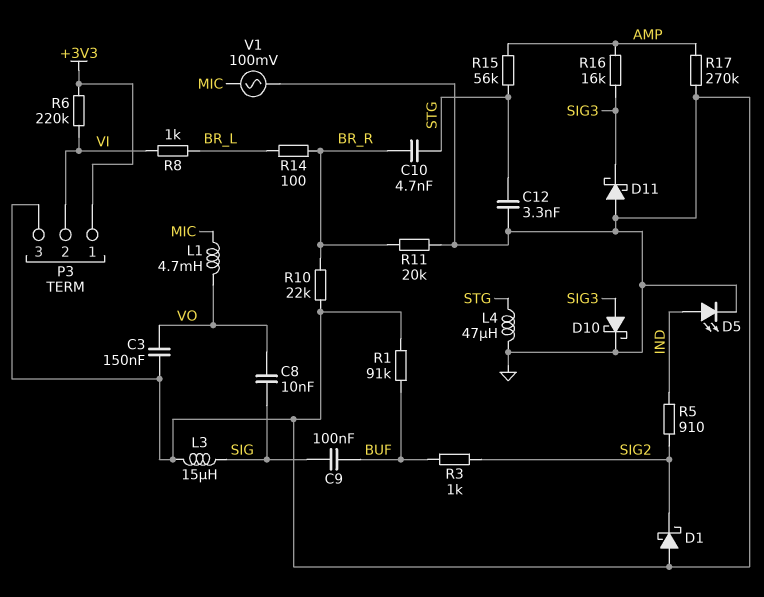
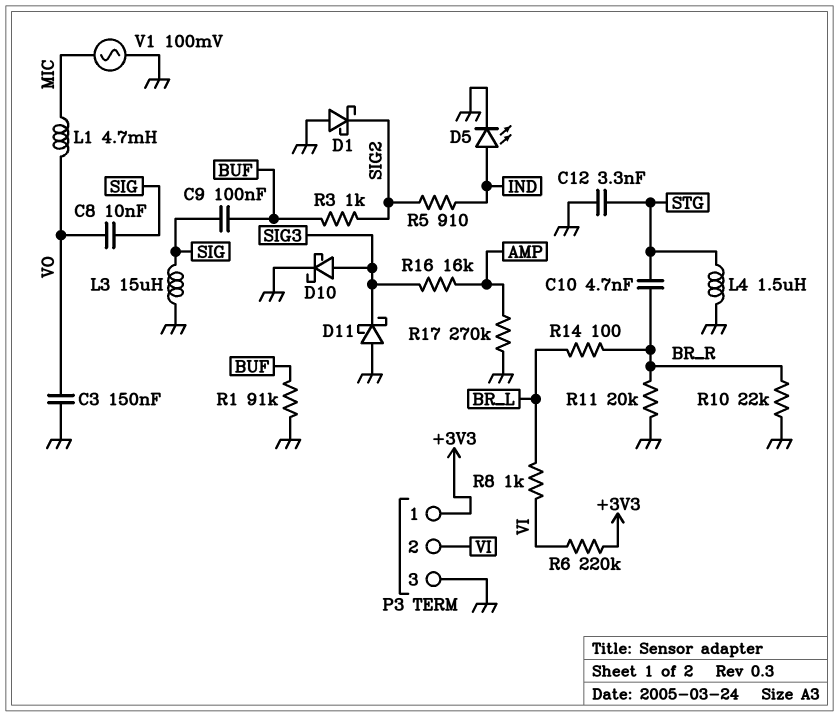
L4: 47uH (GND, STG) -> 1.5uH (GND, STG)
R15: 56k (AMP, STG) -> none

